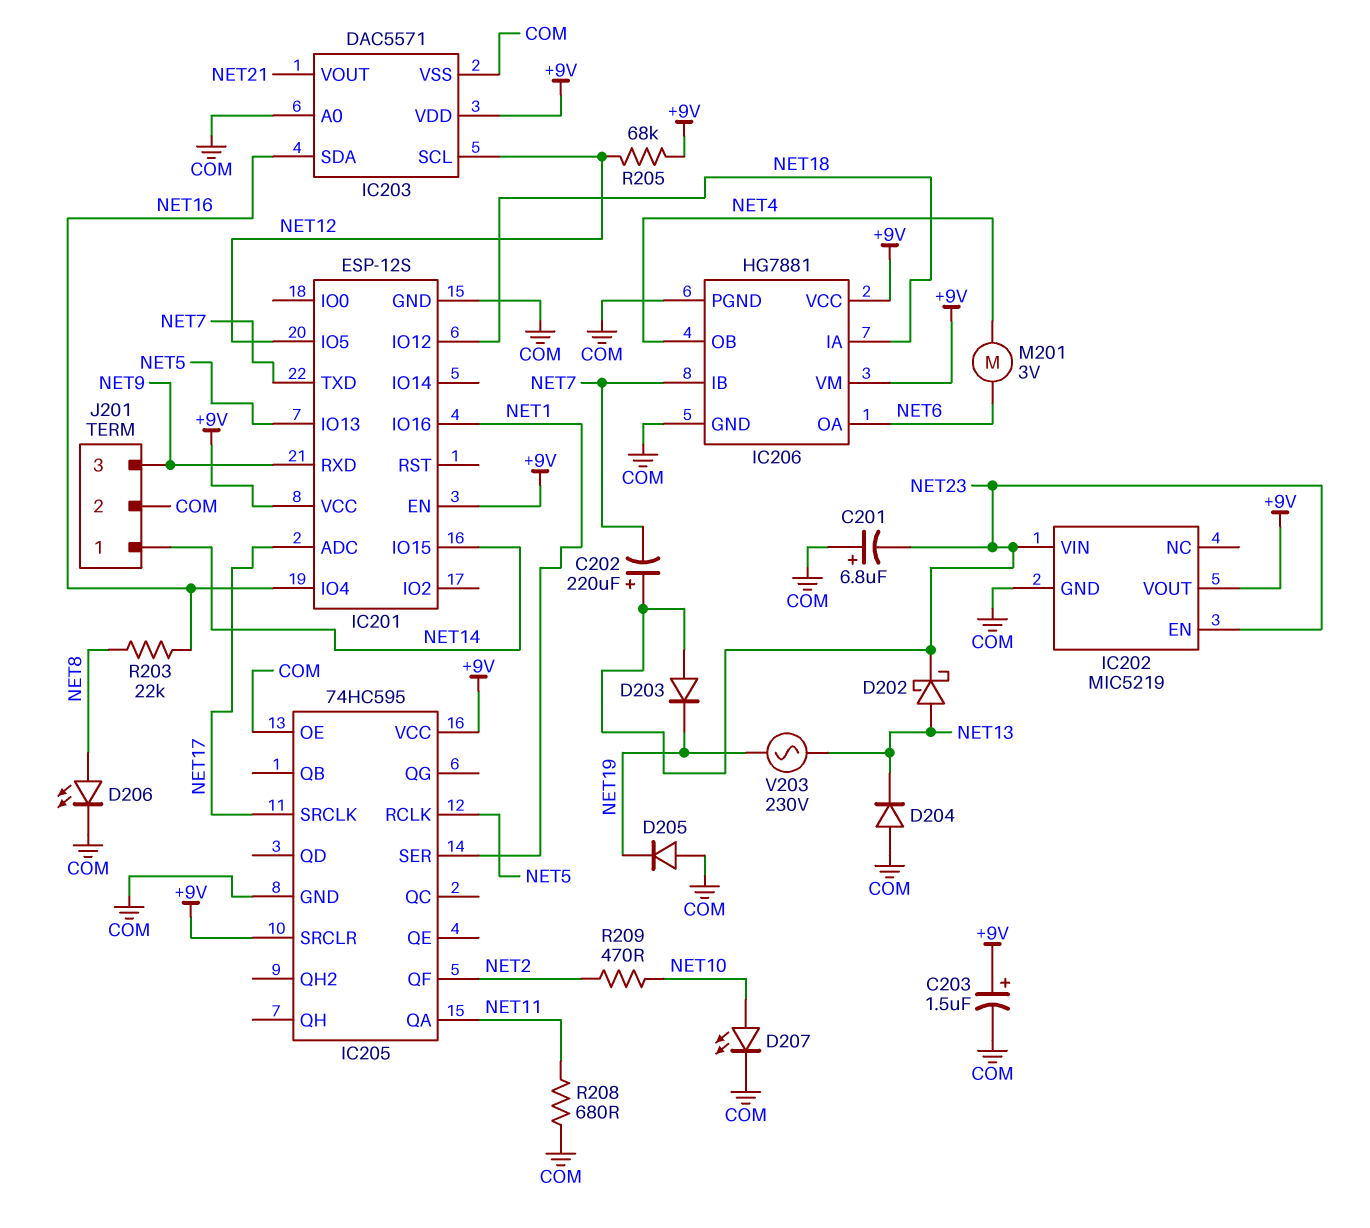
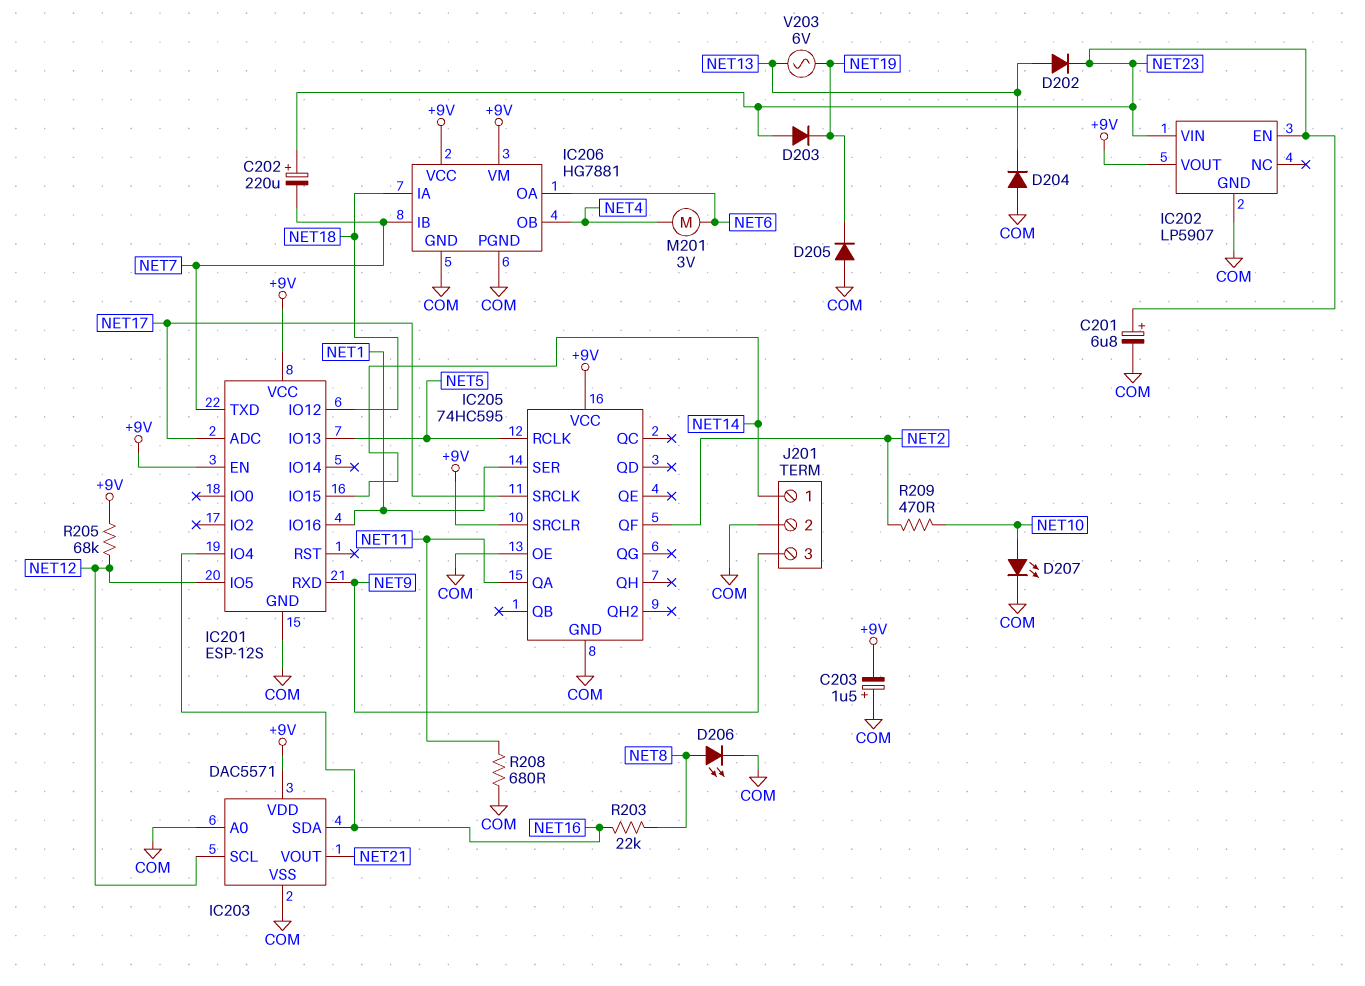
C201: 6.8uF (plus COM, minus NET23) -> 6.8uF (plus NET23, minus COM)
C203: 1.5uF (plus +9V, minus COM) -> 1.5uF (plus COM, minus +9V)
D202: schottky (A NET13, K NET23) -> diode (A NET13, K NET23)
IC202: MIC5219 -> LP5907
V203: AC 230V (NET13, NET19) -> AC 6V (NET13, NET19)

